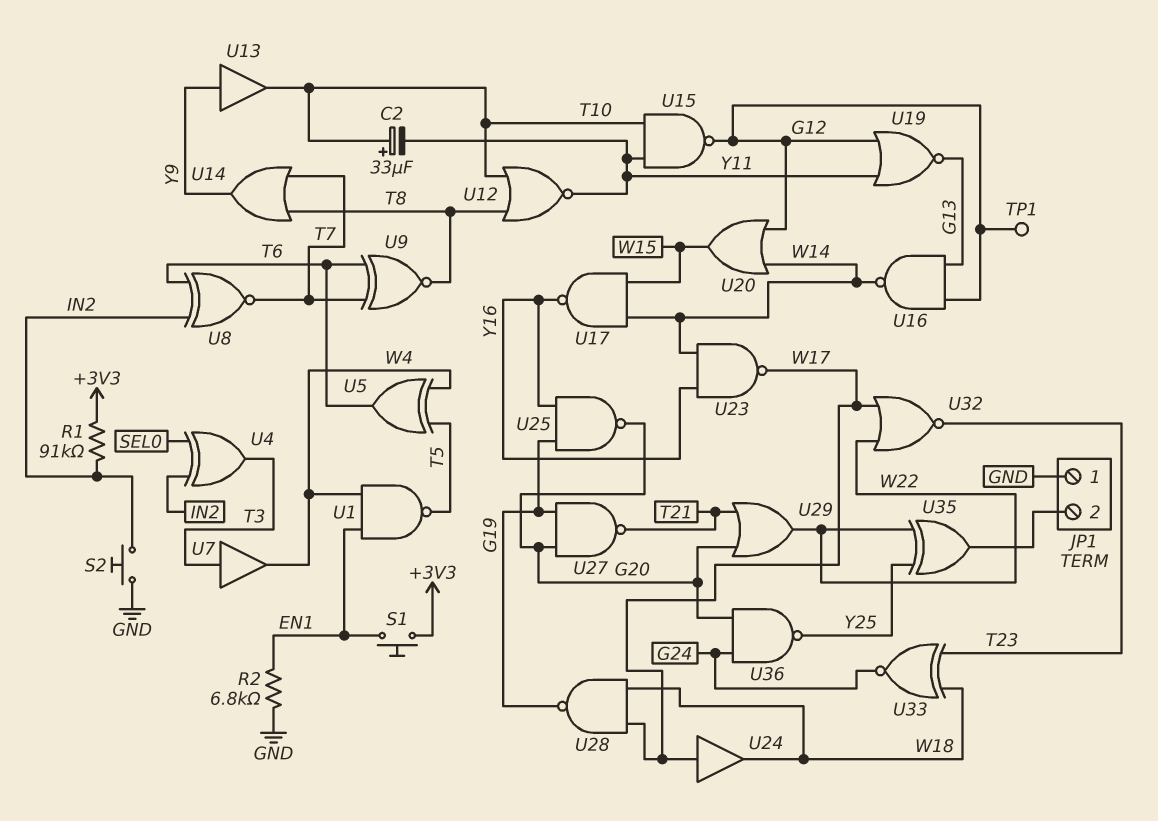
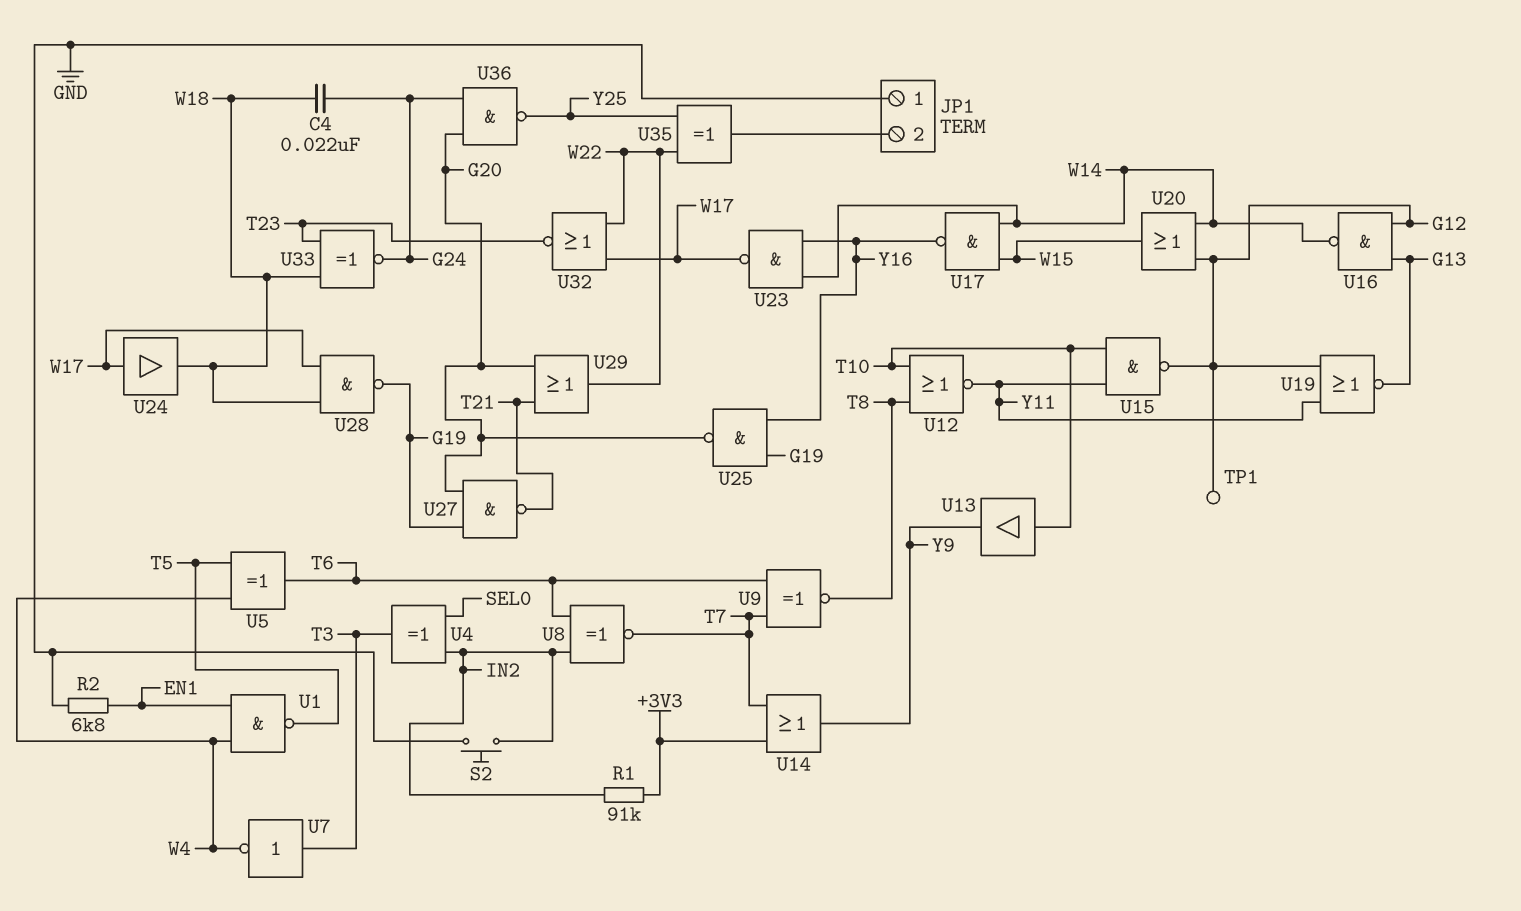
C2: 33uF (plus T10, minus Y11) -> none
C4: none -> 22nF (G24, W18)
S1: button (+3V3, EN1) -> none
U7: buffer (in T3, out W4) -> NOT (in T3, out W4)
U13: buffer (in Y9, out T10) -> buffer (in T10, out Y9)
U14: OR (in T7, in T8, out Y9) -> OR (in +3V3, in T7, out Y9)

